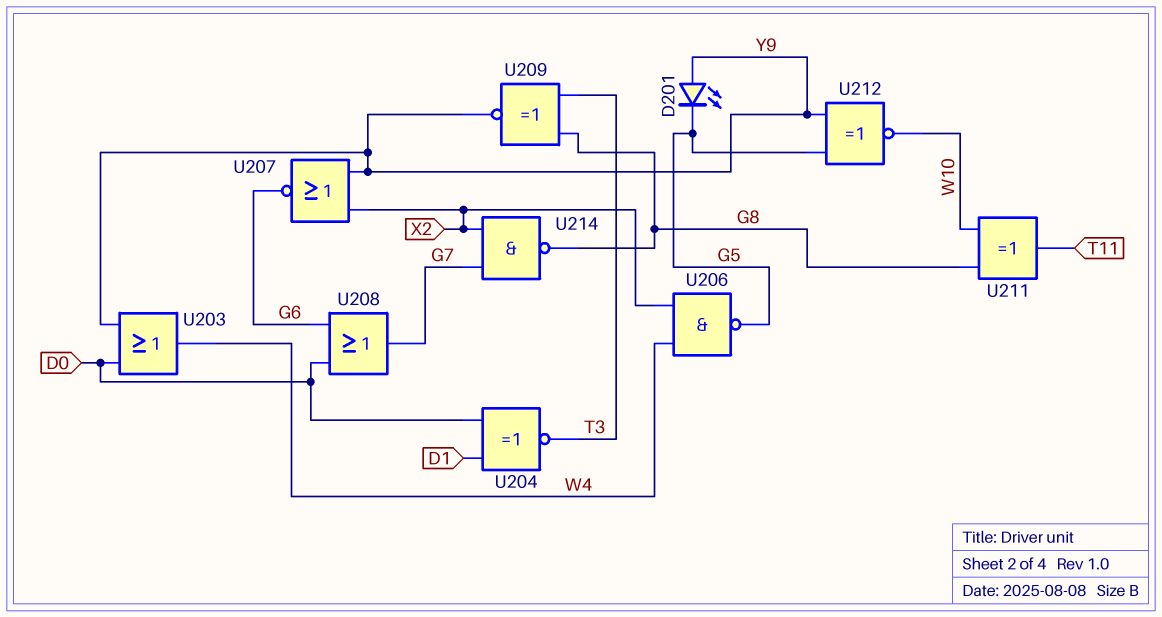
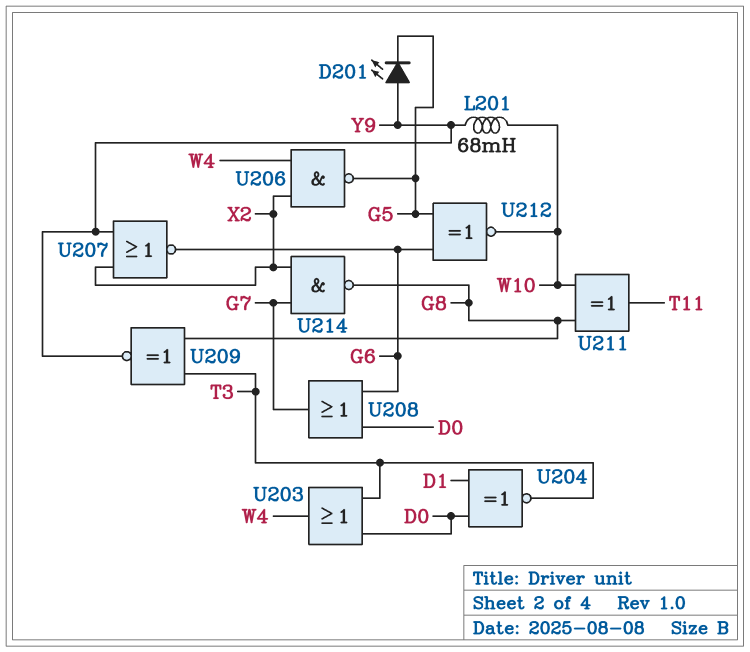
L201: none -> 68mH (W10, Y9)
U203: OR (in D0, in Y9, out W4) -> OR (in D0, in T3, out W4)
U212: XNOR (in G5, in Y9, out W10) -> XNOR (in G5, in G6, out W10)

